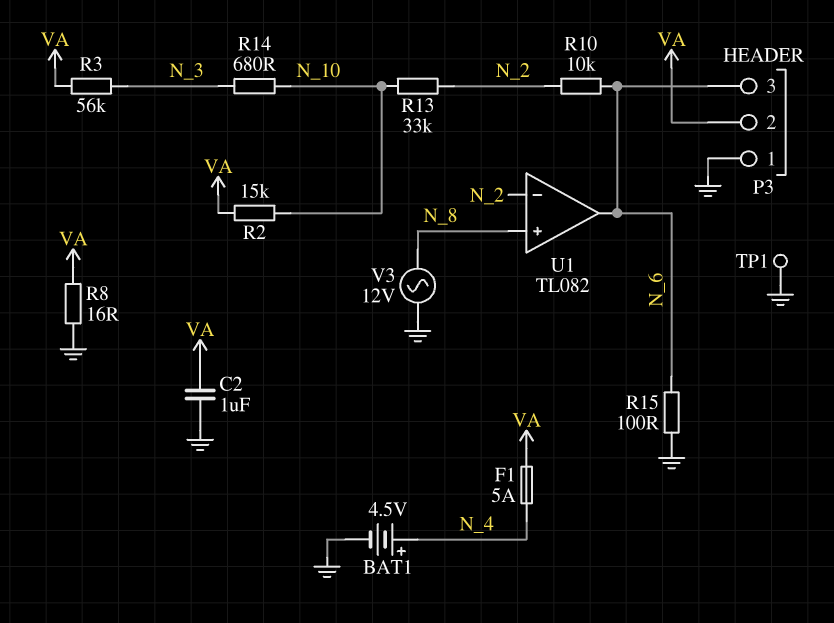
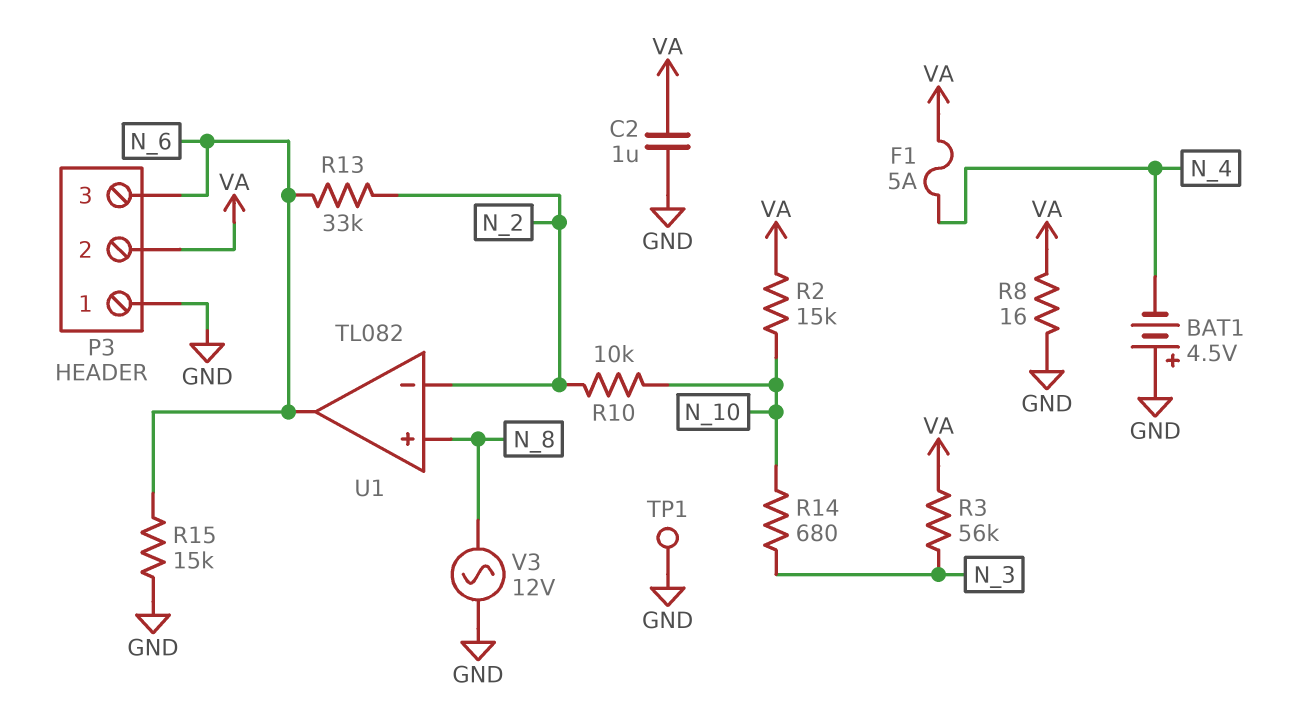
BAT1: 4.5V (plus N_4, minus GND) -> 4.5V (plus GND, minus N_4)
R10: 10k (N_2, N_6) -> 10k (N_2, N_10)
R13: 33k (N_2, N_10) -> 33k (N_2, N_6)
R15: 100 (GND, N_6) -> 15k (GND, N_6)

